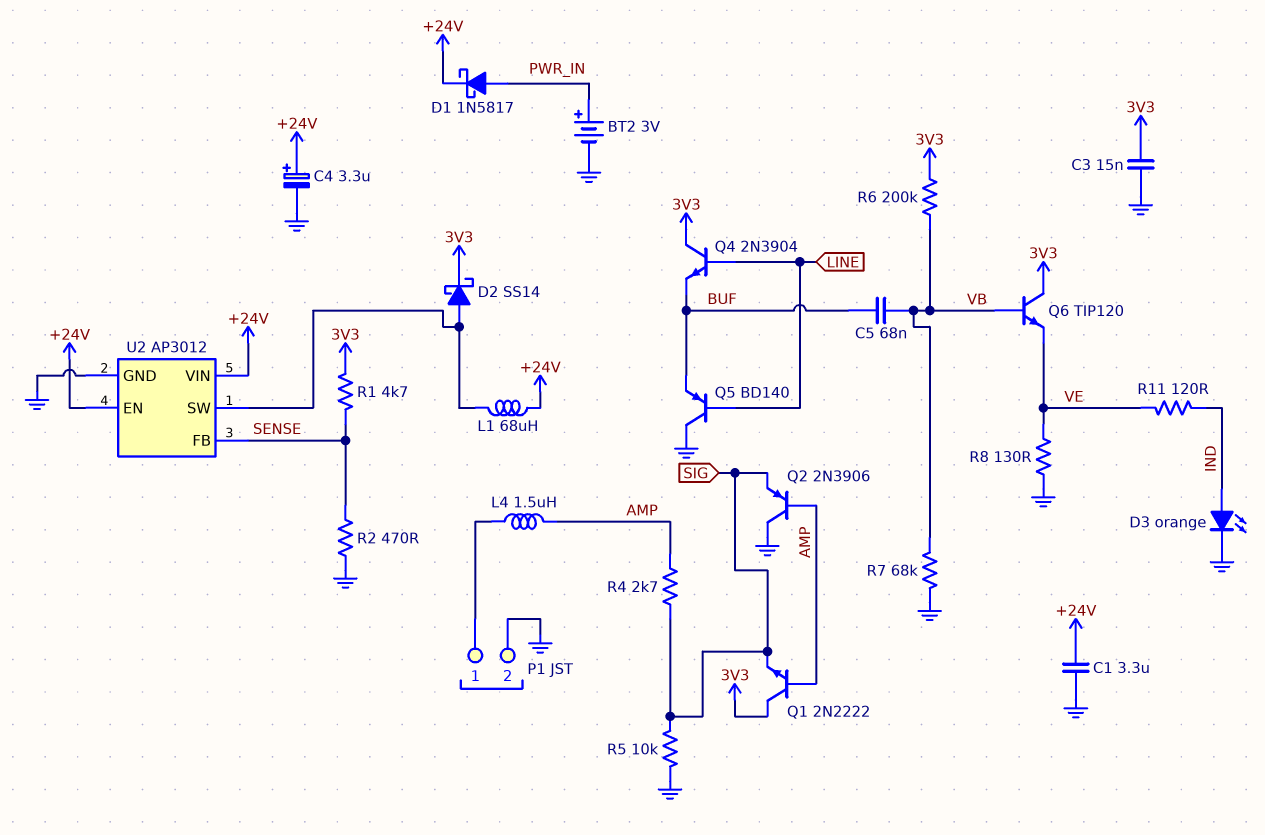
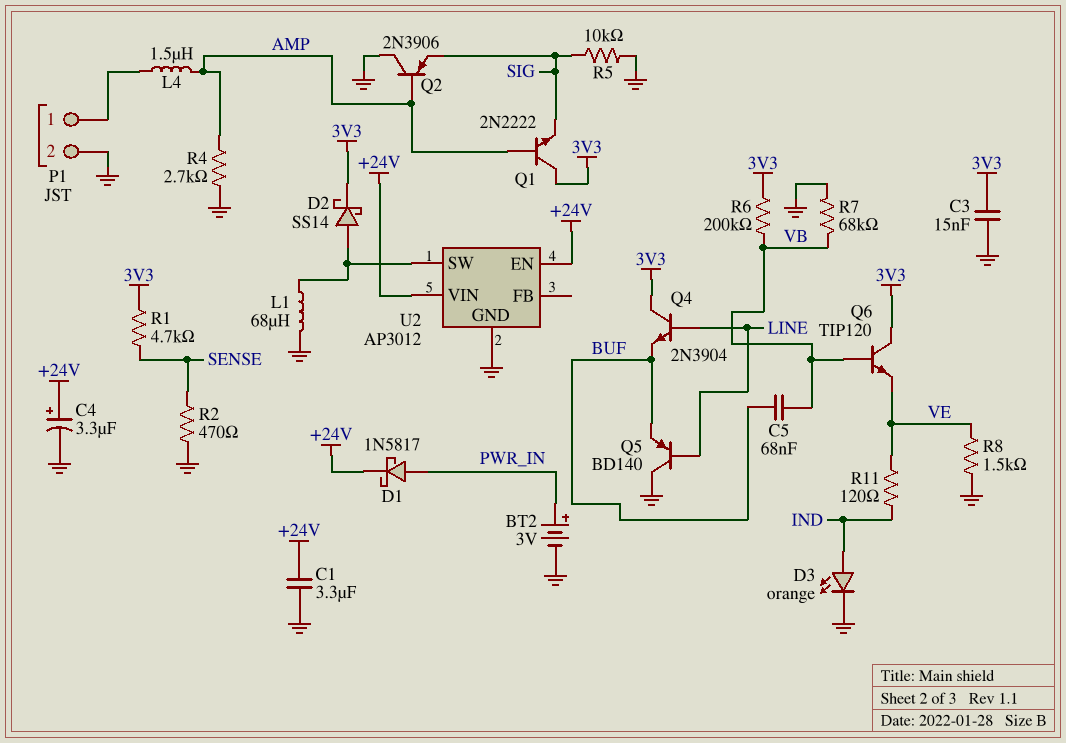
L1: 68uH (+24V, U2/SW) -> 68uH (GND, U2/SW)
R4: 2.7k (AMP, SIG) -> 2.7k (AMP, GND)
R8: 130 (GND, VE) -> 1.5k (GND, VE)
U2 pin FB: SENSE -> none

